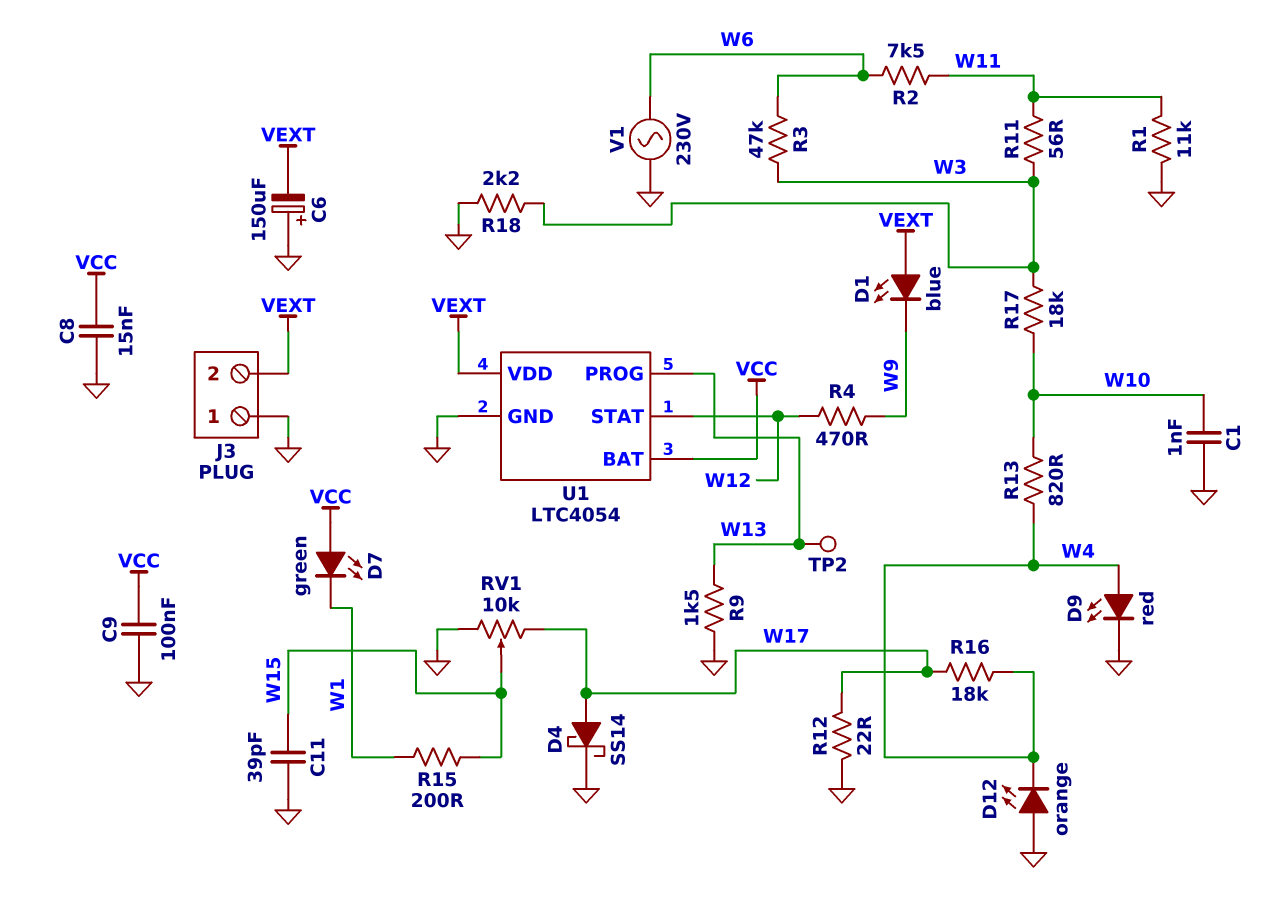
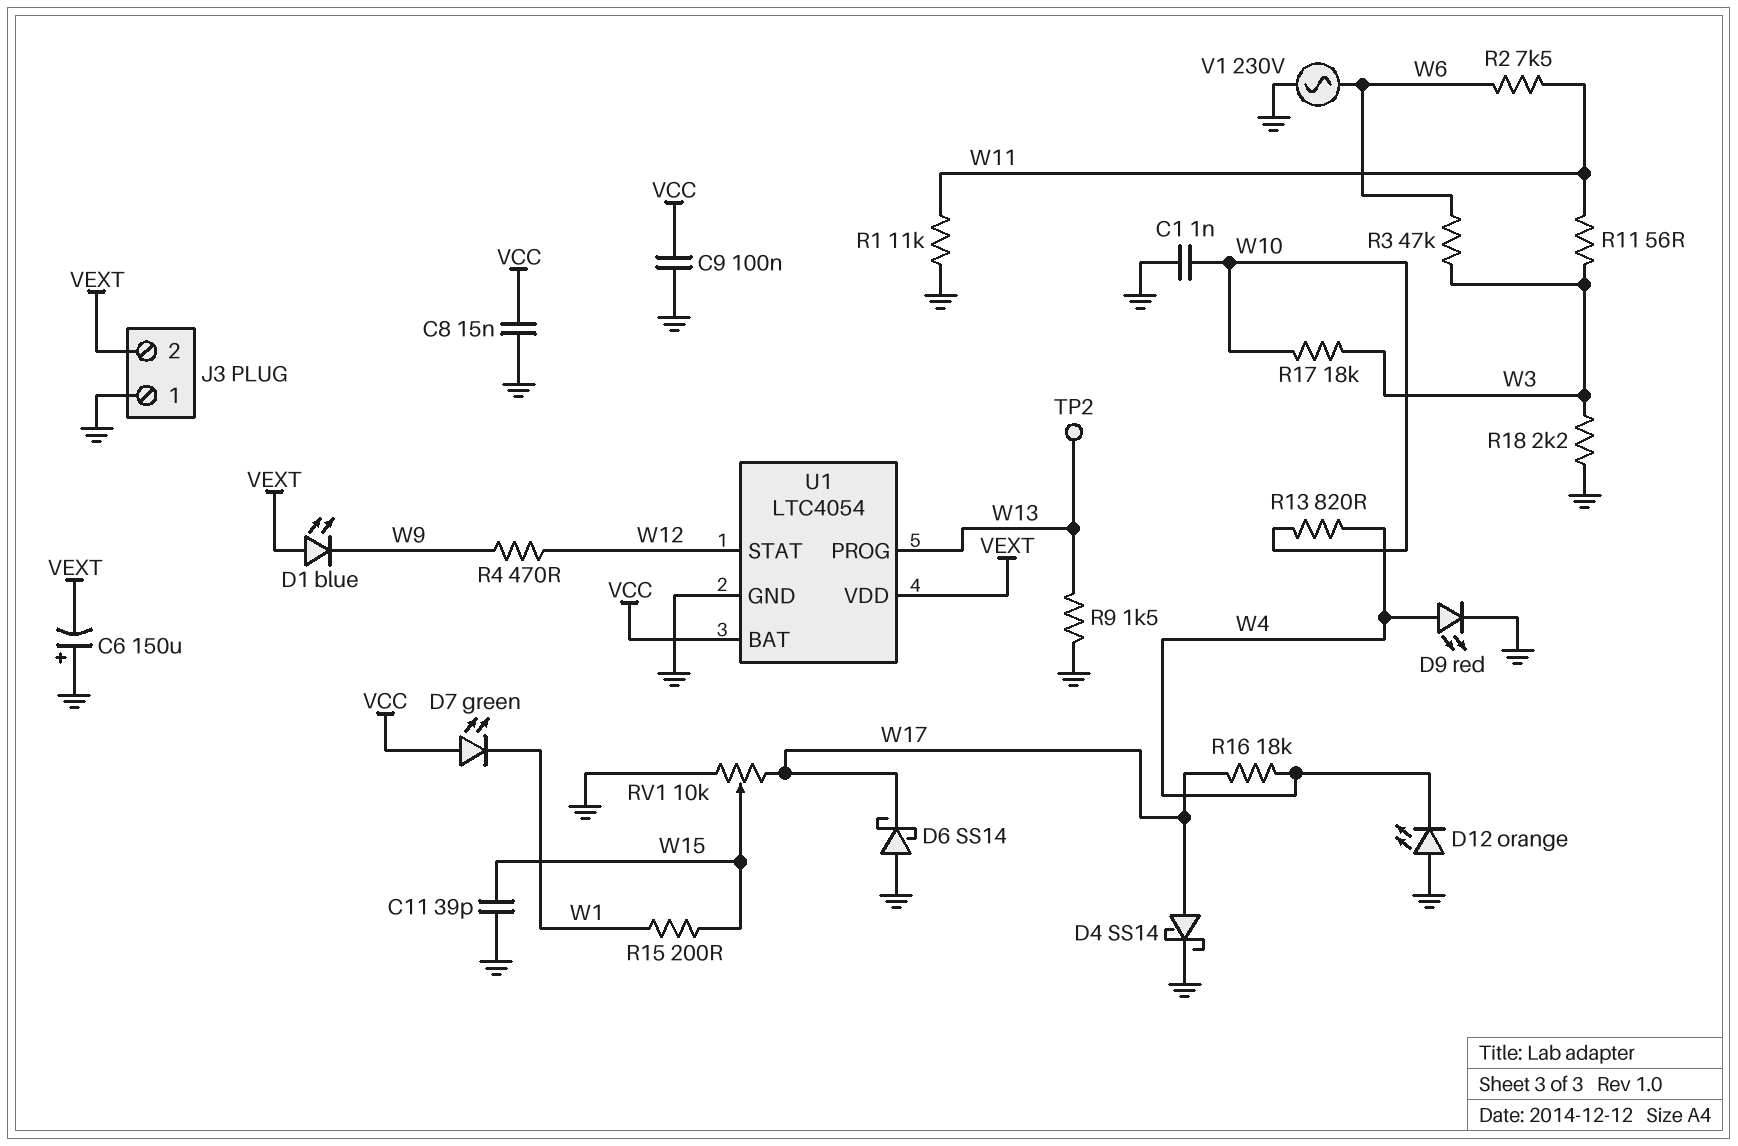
D6: none -> schottky SS14 (A GND, K W17)
R12: 22 (GND, W17) -> none

